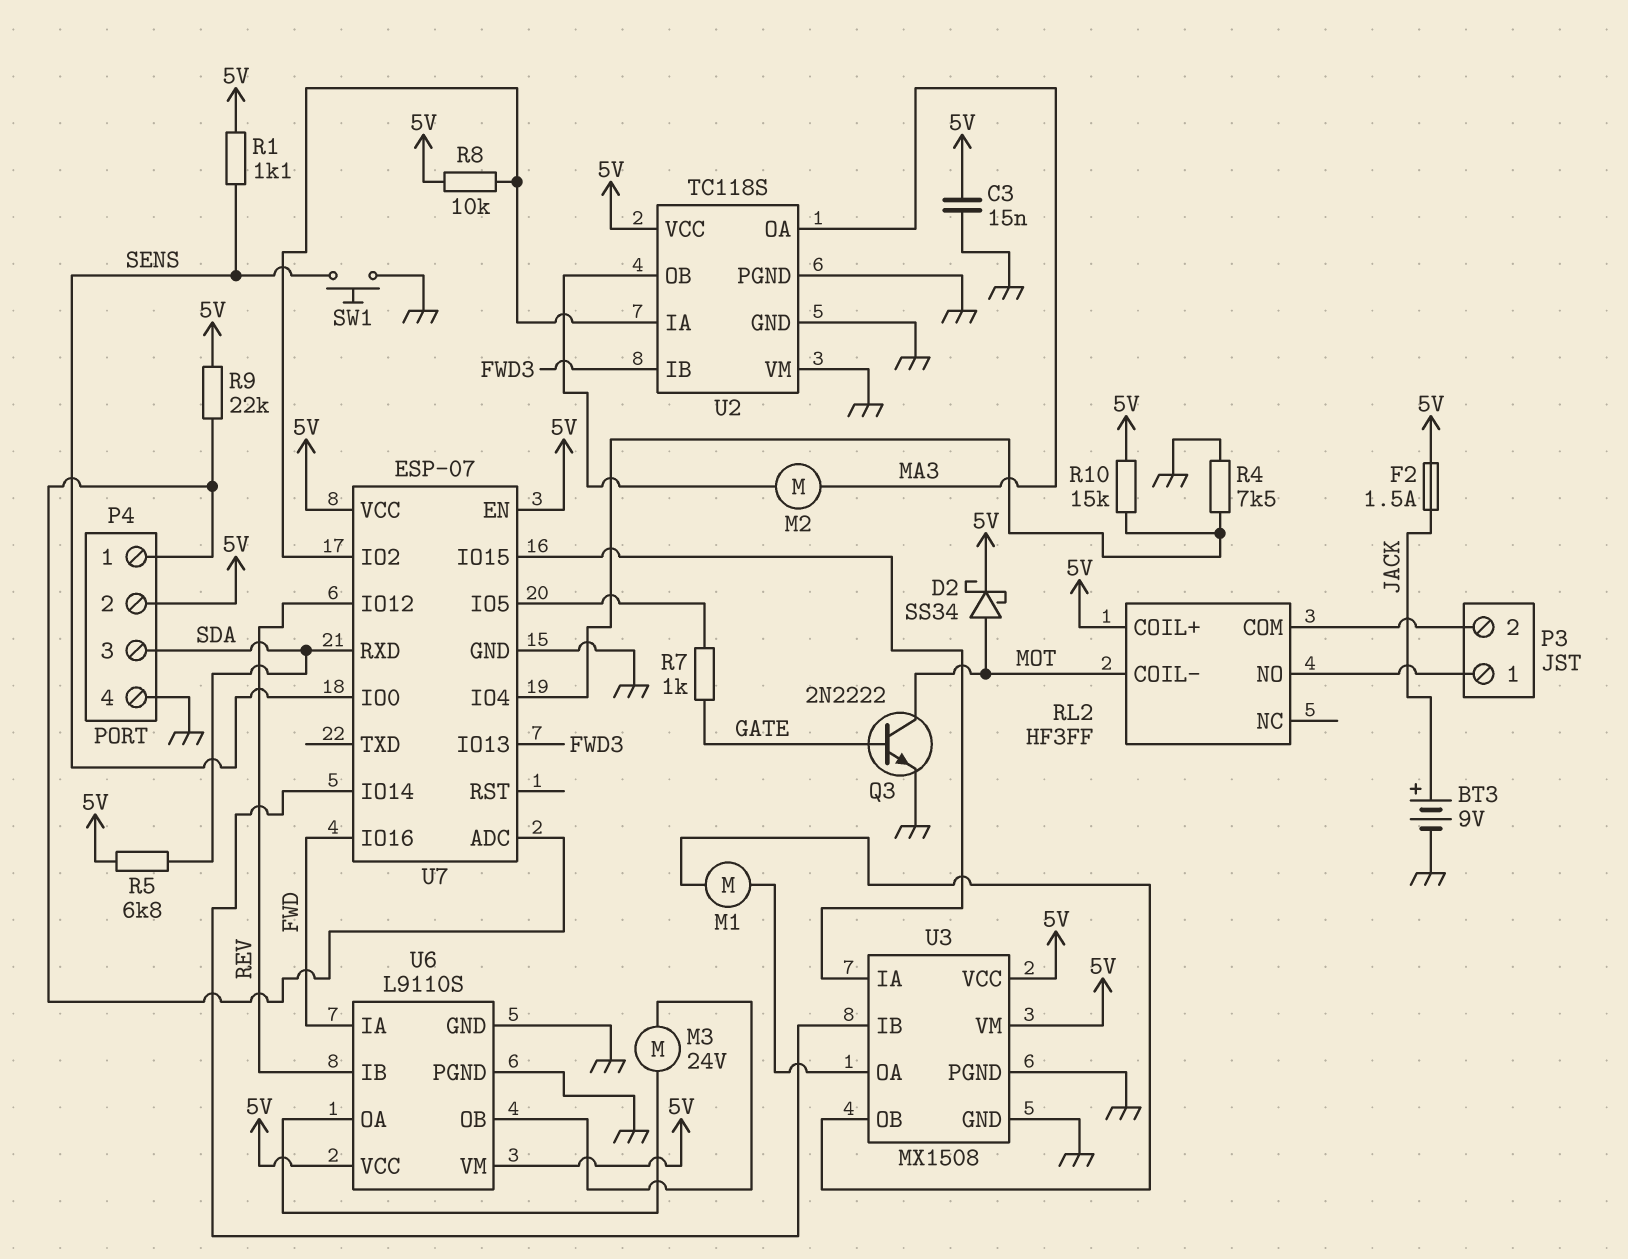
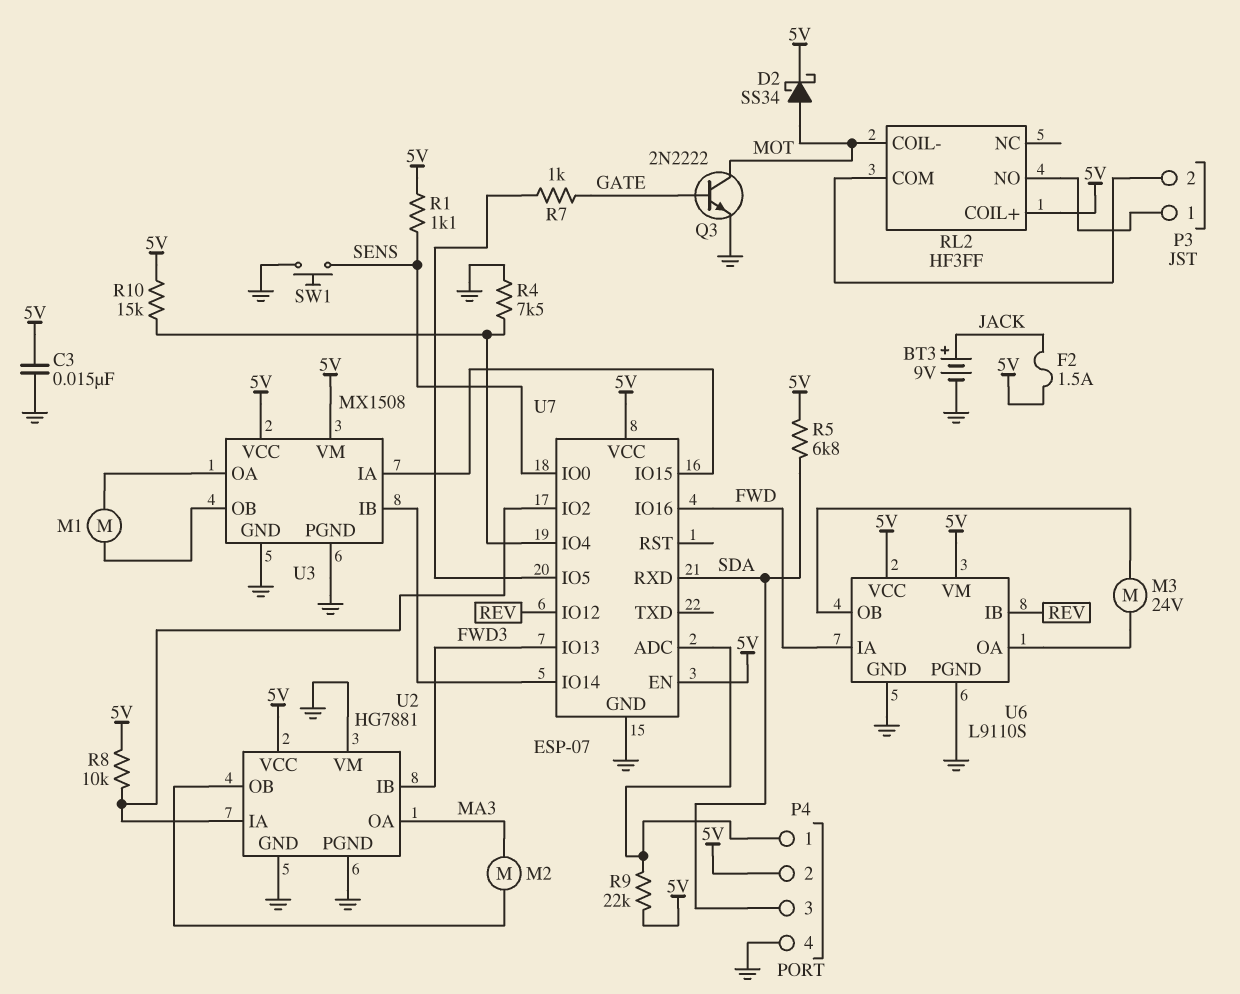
U2: TC118S -> HG7881

